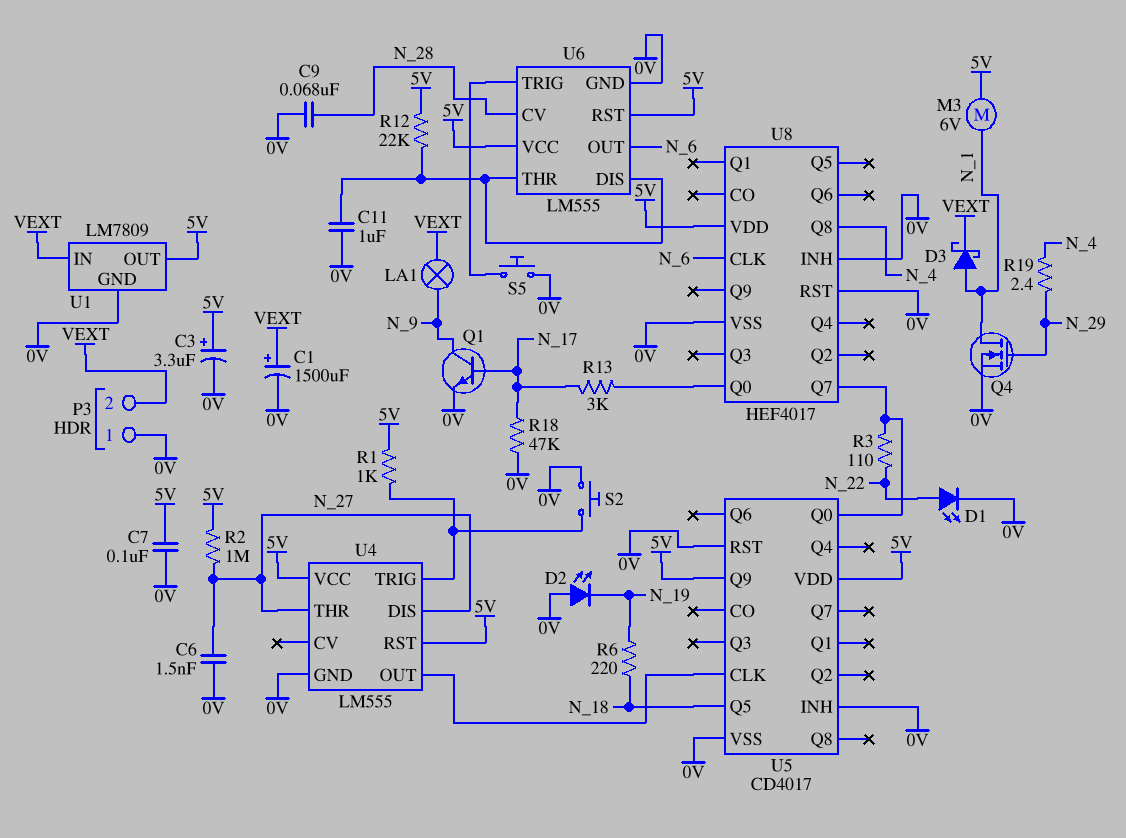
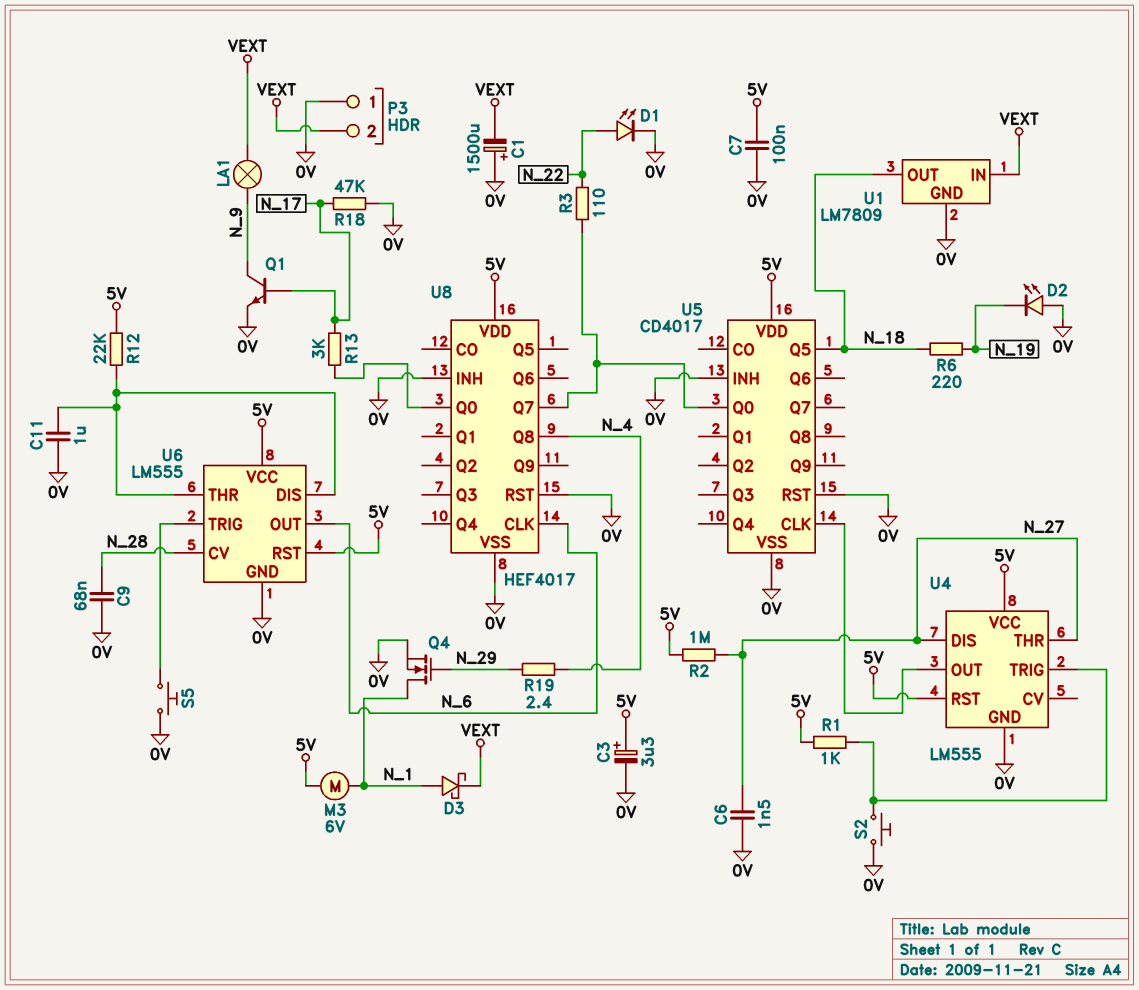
C1: 1500uF (plus VEXT, minus 0V) -> 1500uF (plus 0V, minus VEXT)
U1 pin OUT: 5V -> N_18
U5 pin Q9: 5V -> none

